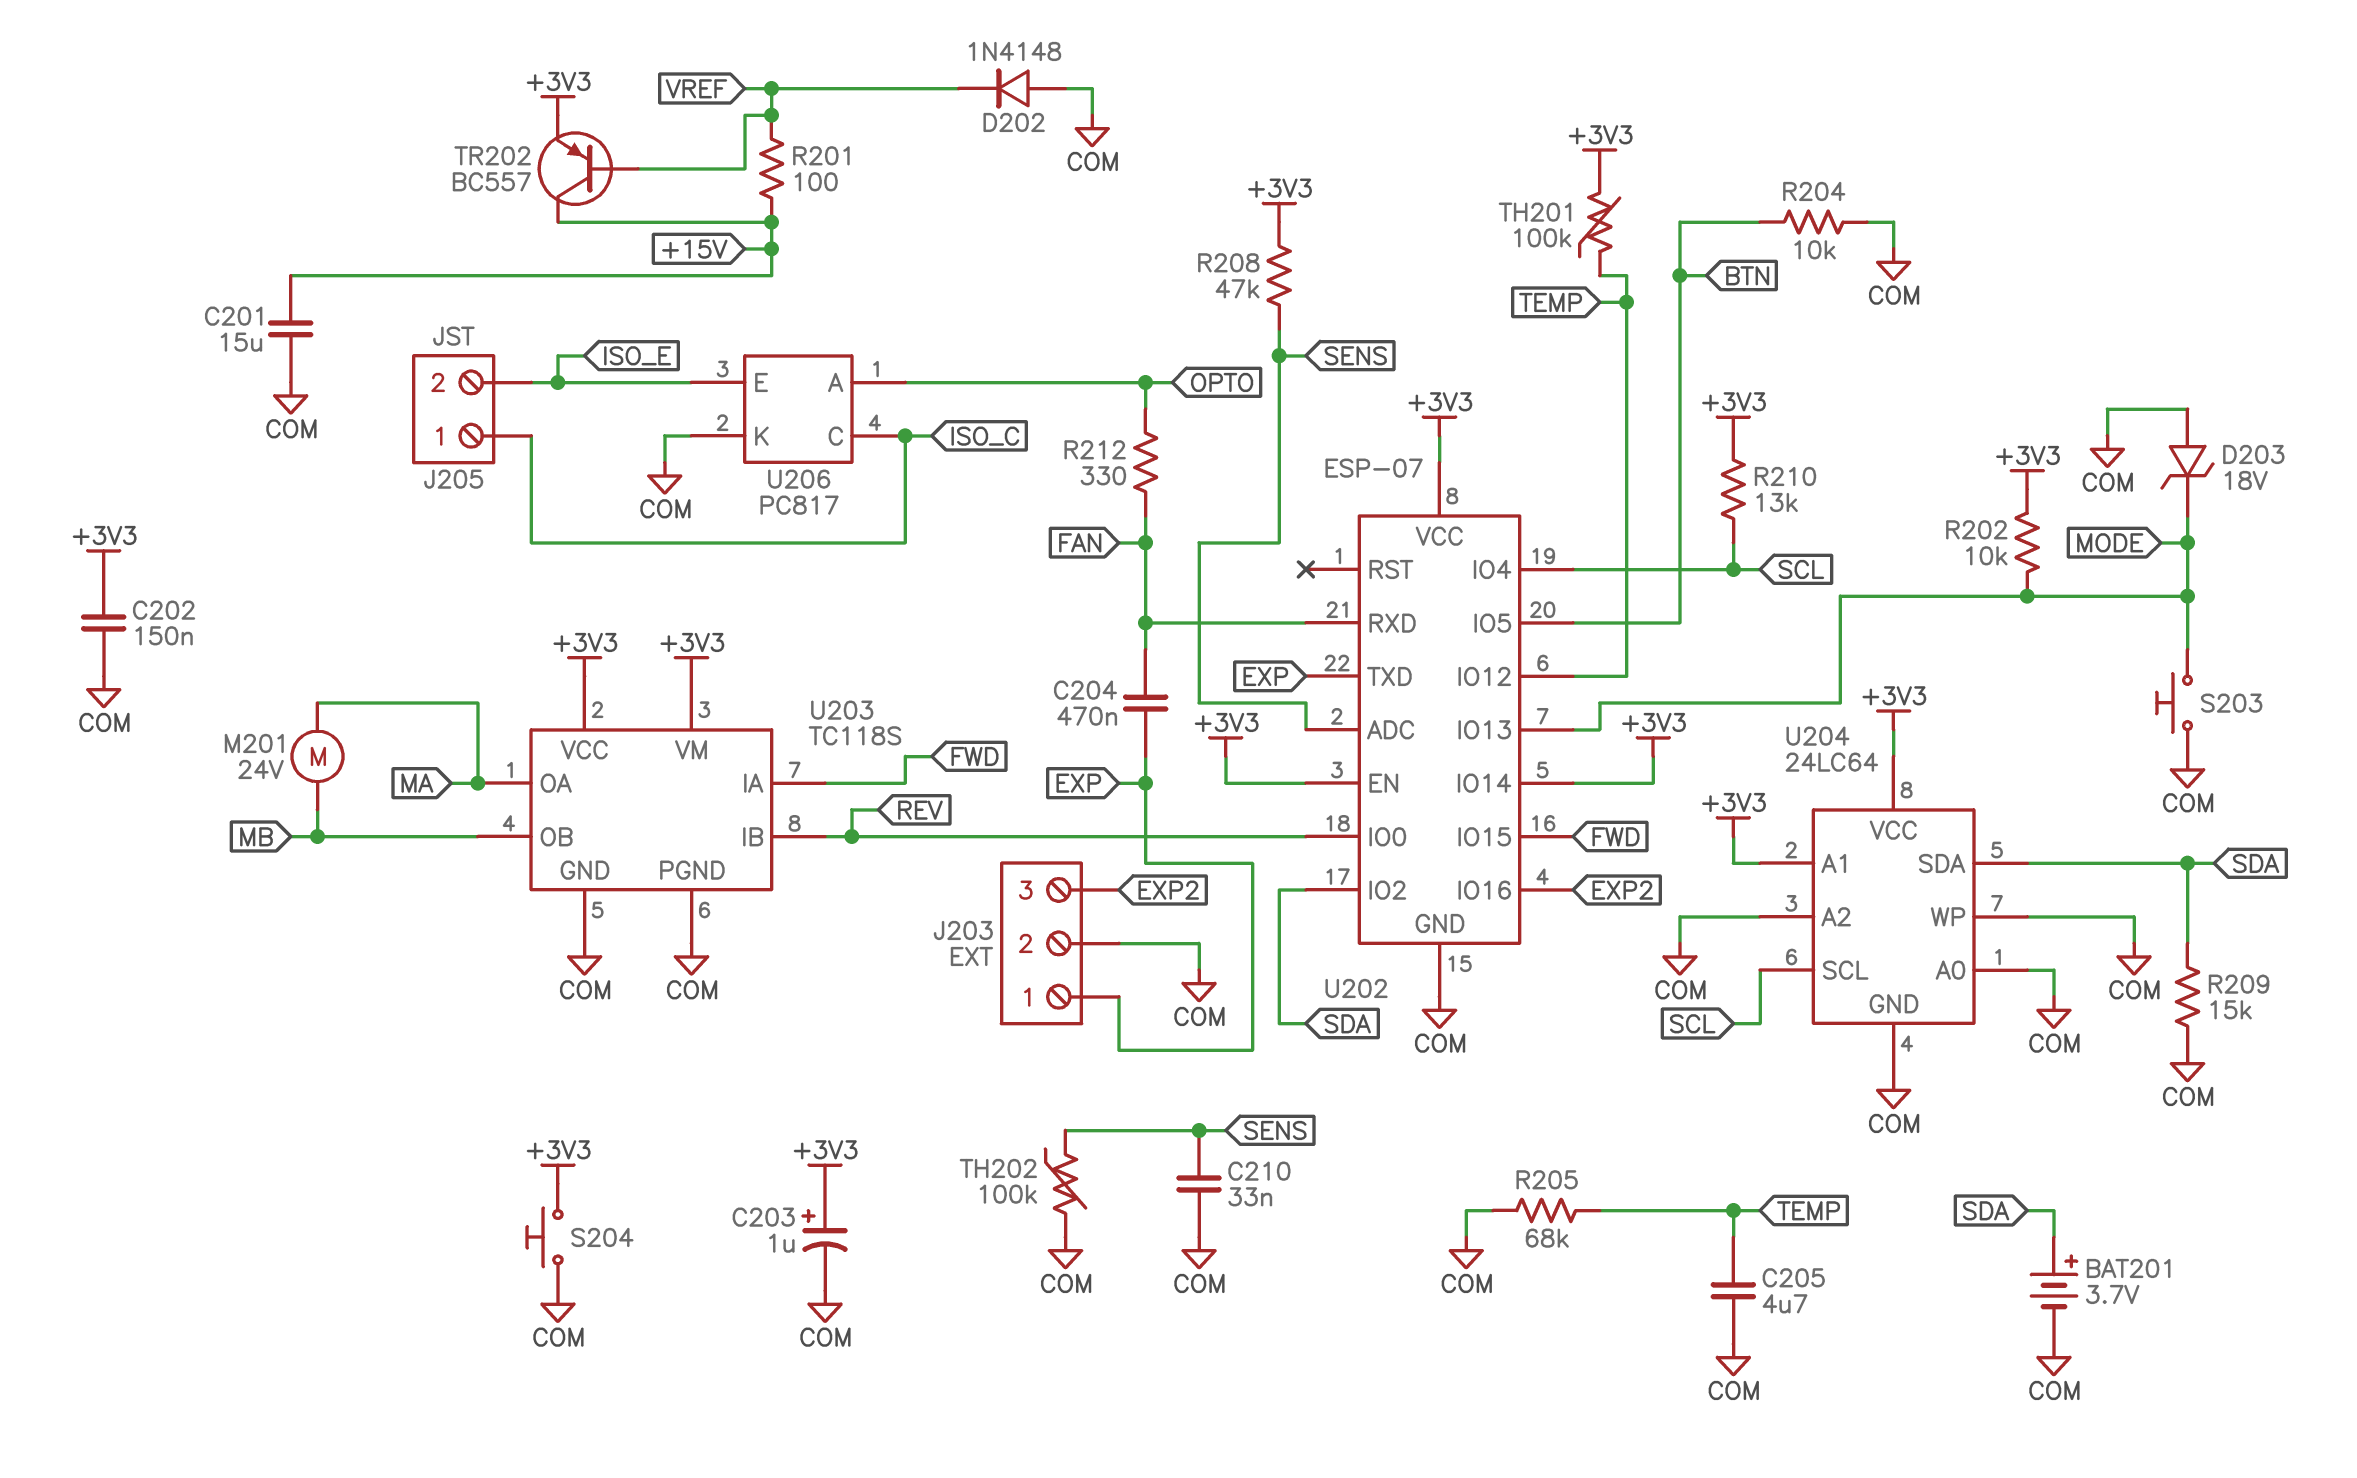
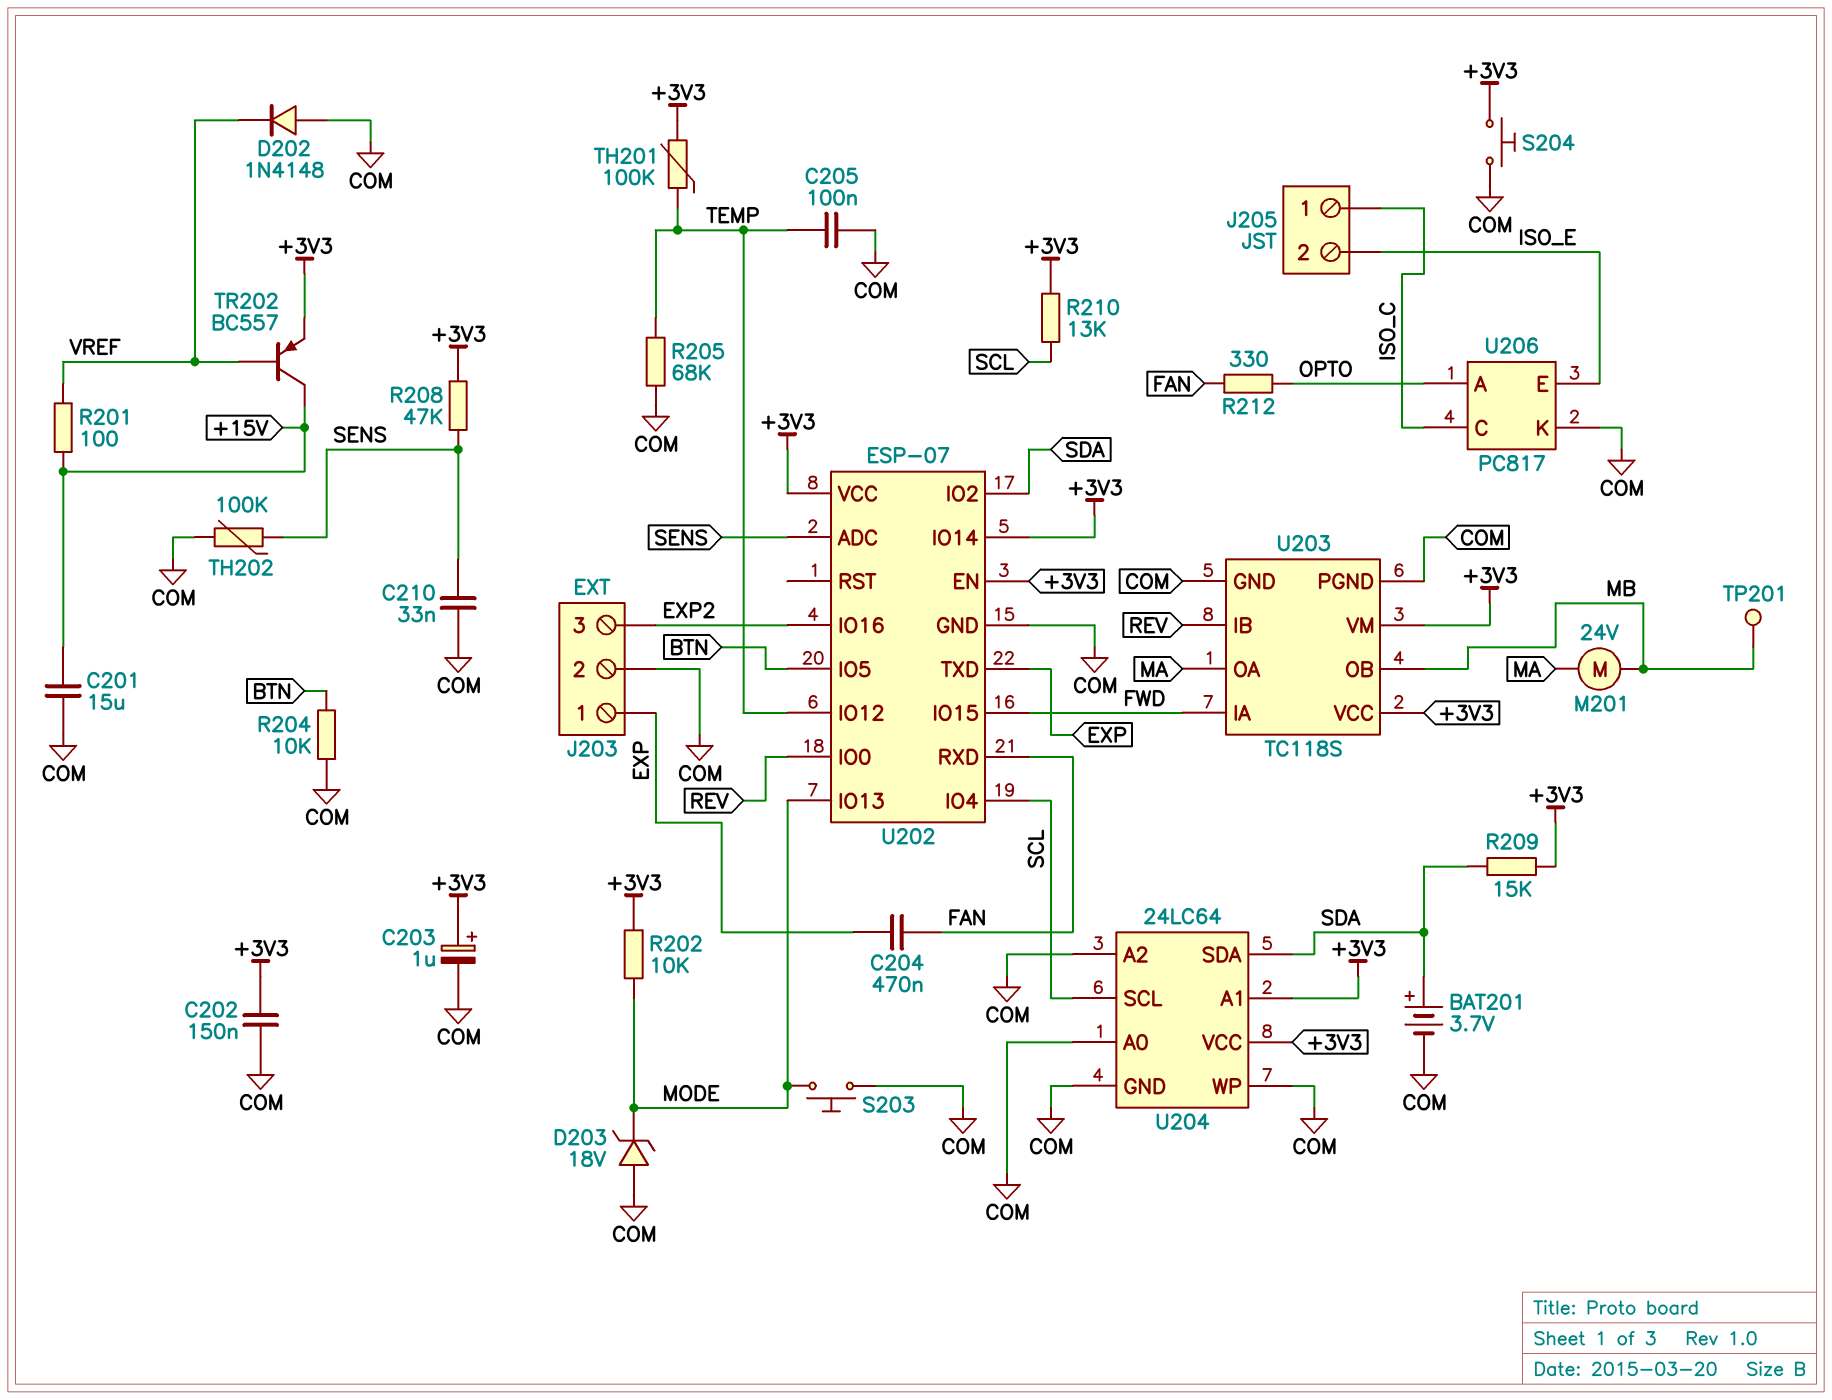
C205: 4.7uF (COM, TEMP) -> 100nF (COM, TEMP)
R209: 15k (COM, SDA) -> 15k (+3V3, SDA)
TP201: none -> test point (MB)

